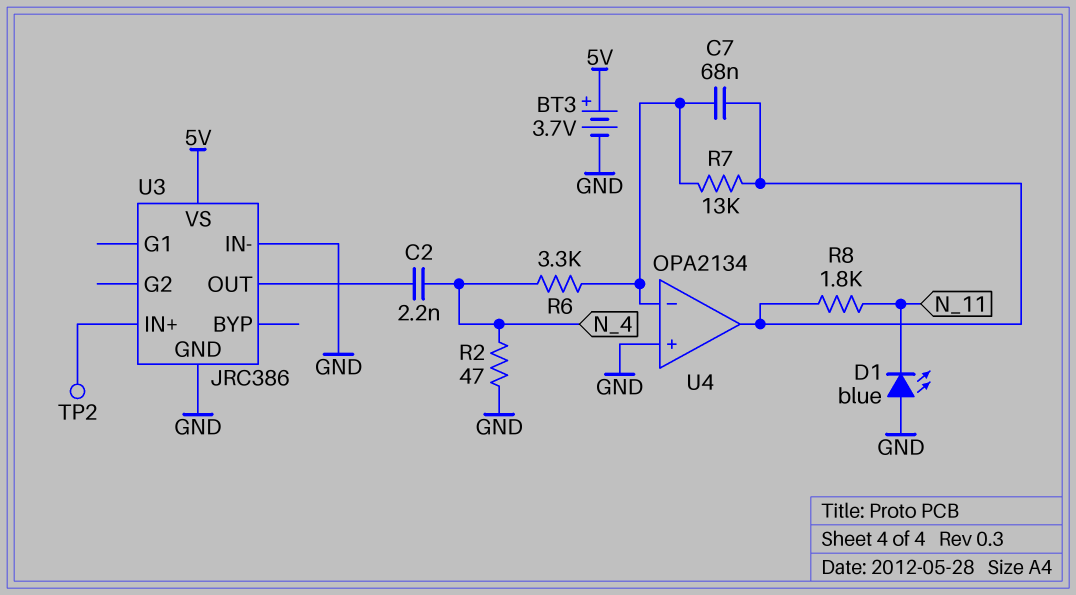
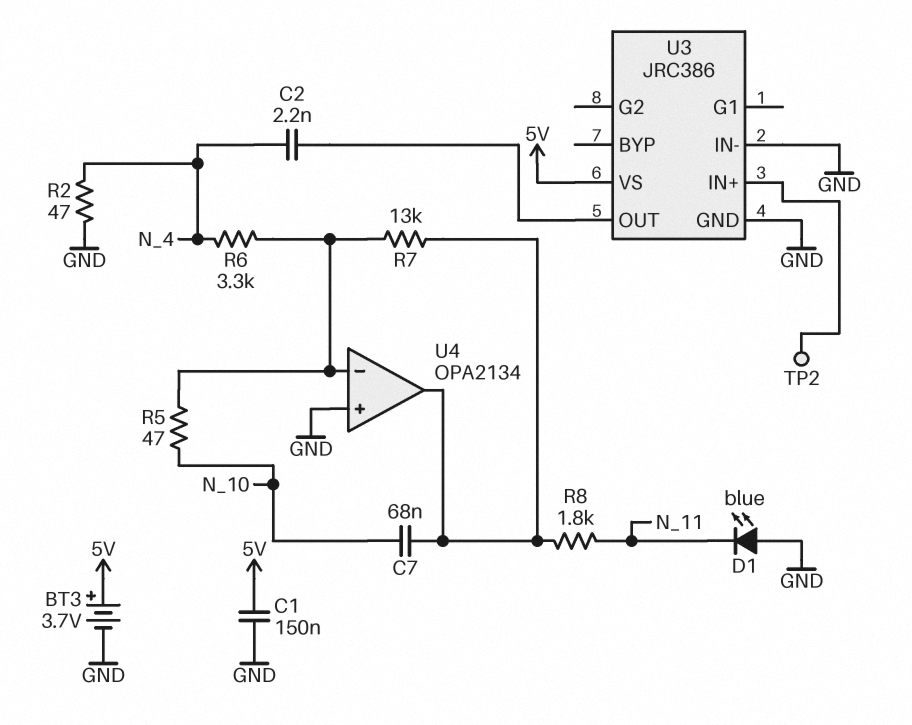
C1: none -> 150nF (5V, GND)
C7: 68nF (U4/in-, U4/out) -> 68nF (N_10, U4/out)
R5: none -> 47 (N_10, U4/in-)

